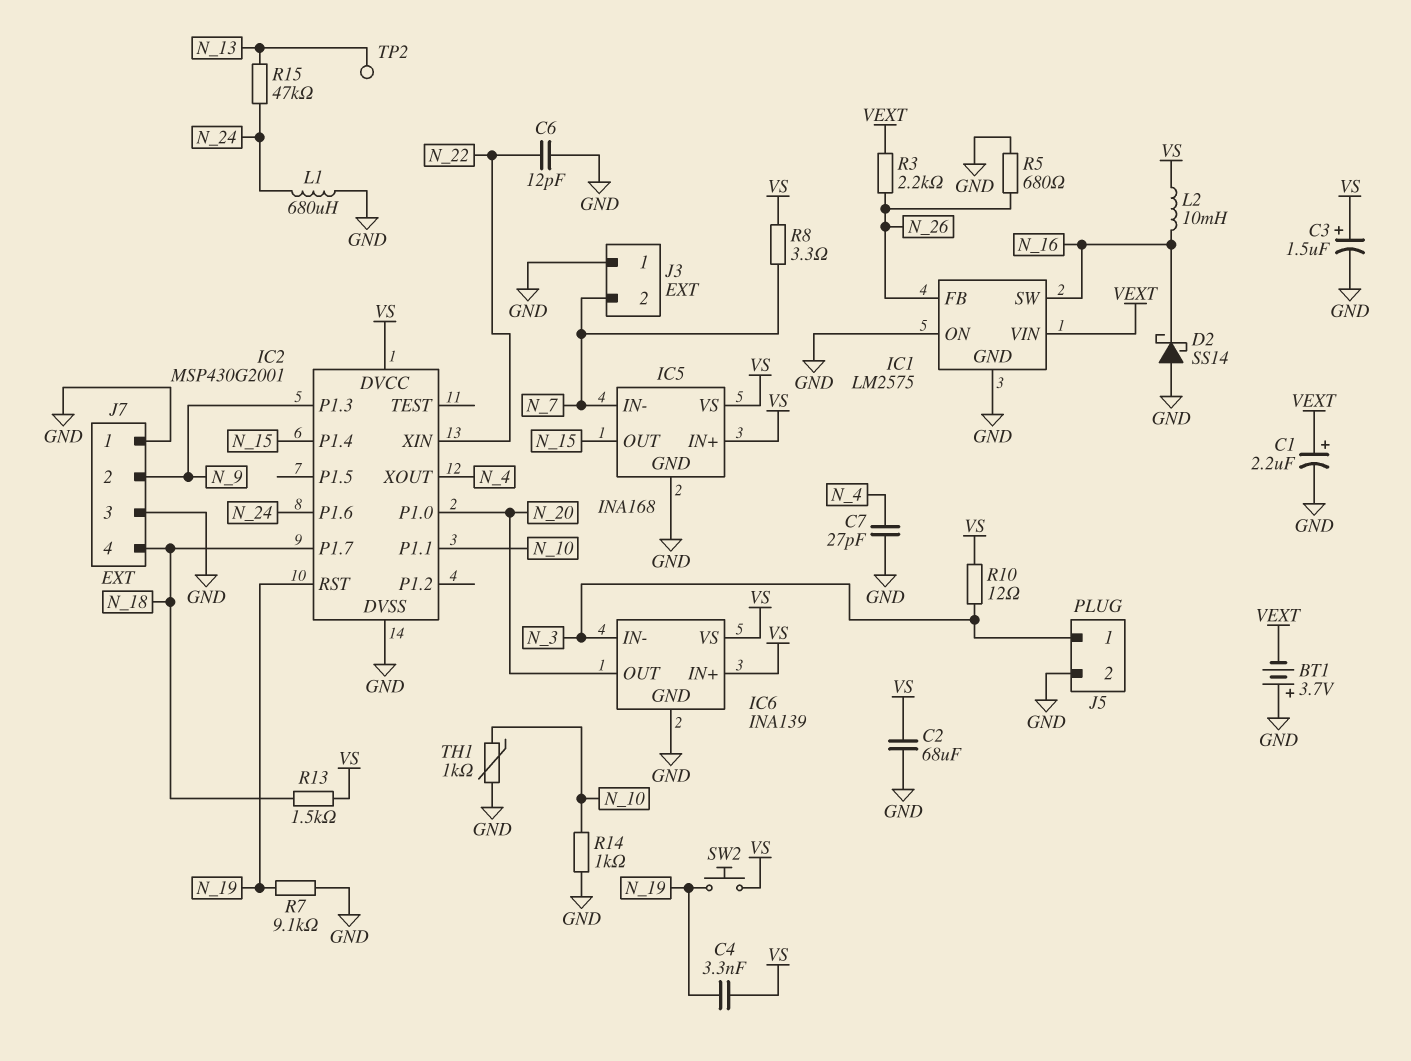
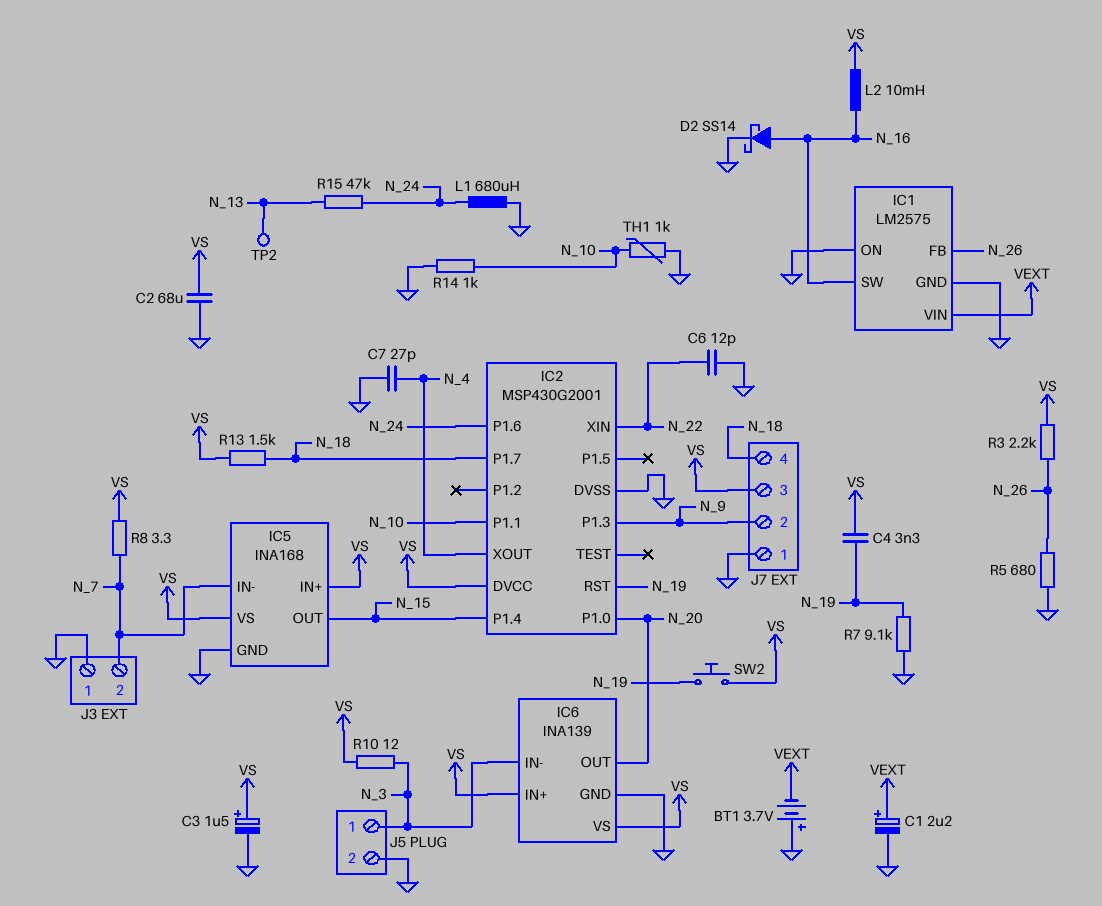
D2: schottky SS14 (A GND, K N_16) -> schottky SS14 (A N_16, K GND)
J7 pin 3: GND -> VS
R3: 2.2k (N_26, VEXT) -> 2.2k (N_26, VS)

